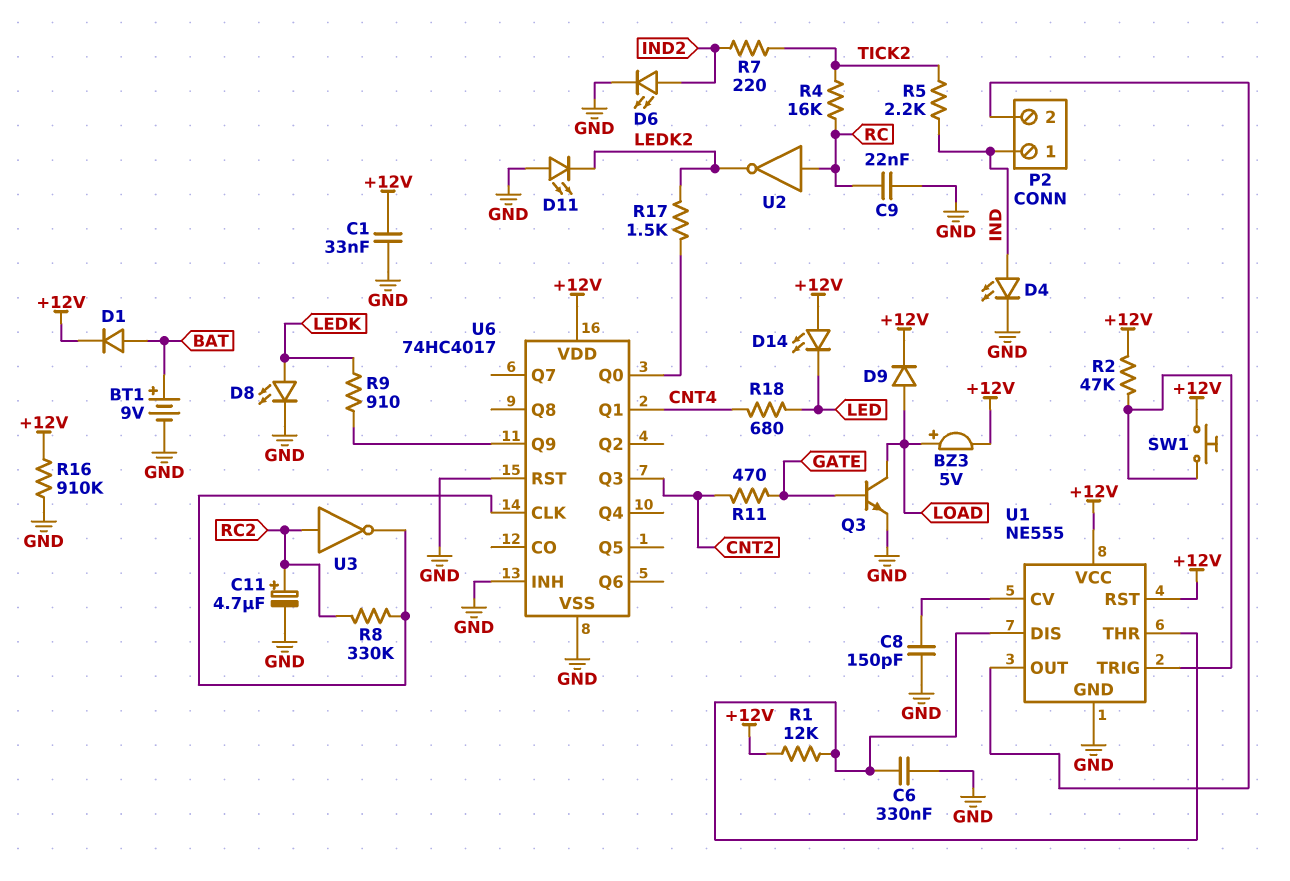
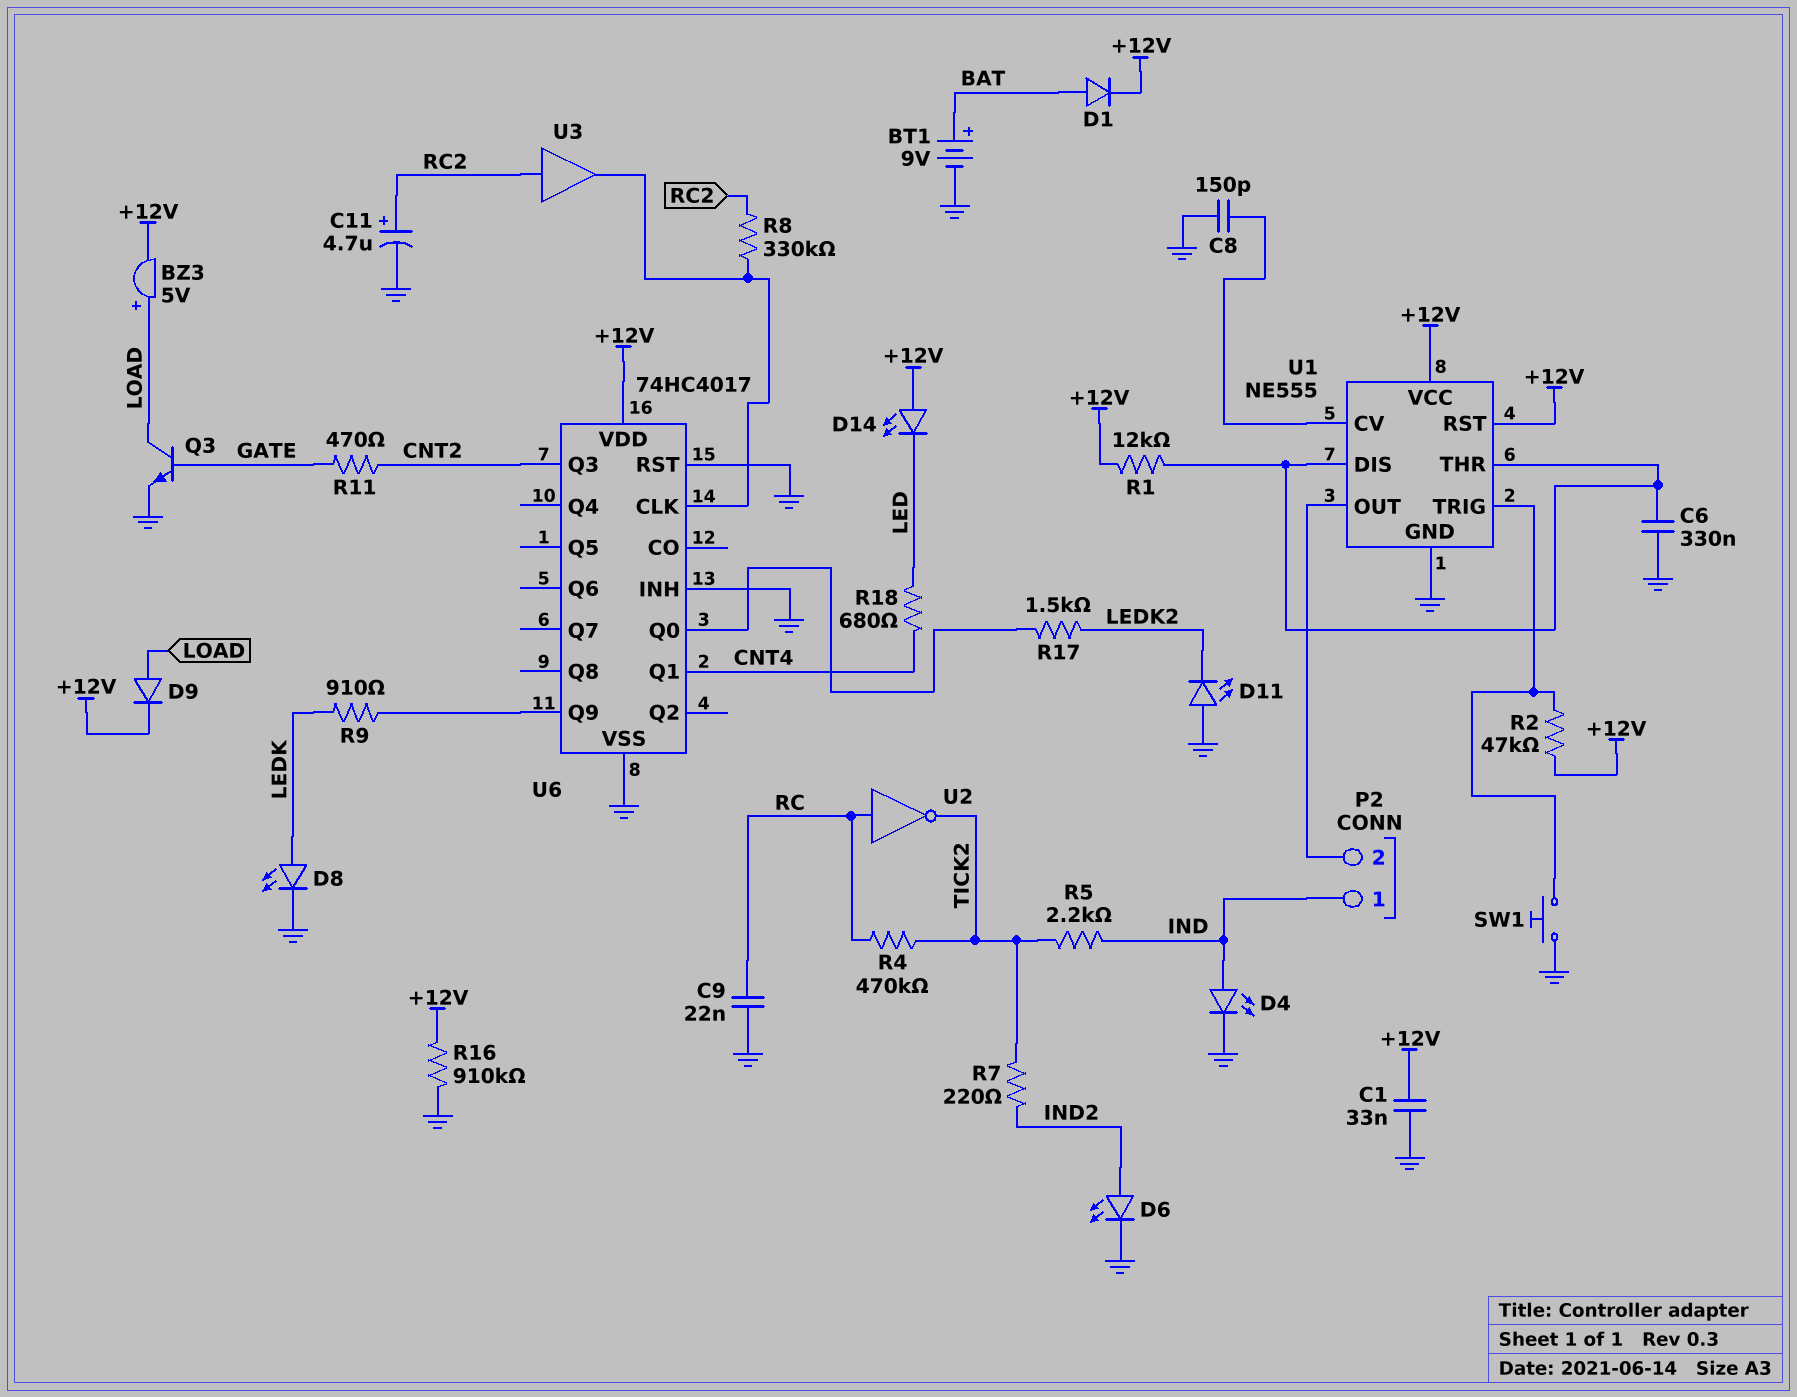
R4: 16k (RC, TICK2) -> 470k (RC, TICK2)
SW1: button (+12V, U1/TRIG) -> button (GND, U1/TRIG)
U2: NOT (in RC, out LEDK2) -> NOT (in RC, out TICK2)
U3: NOT (in RC2, out U6/CLK) -> buffer (in RC2, out U6/CLK)

